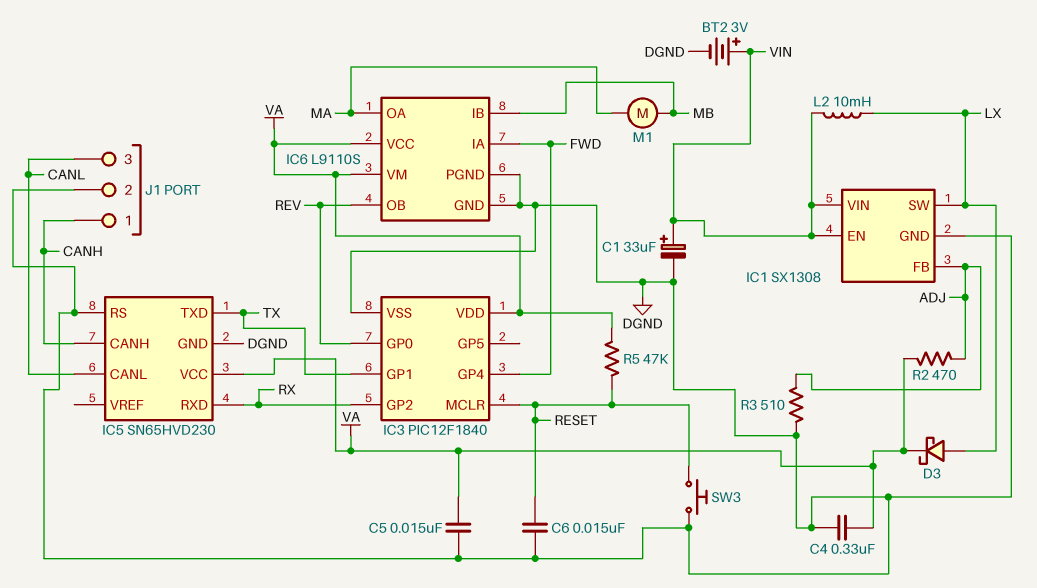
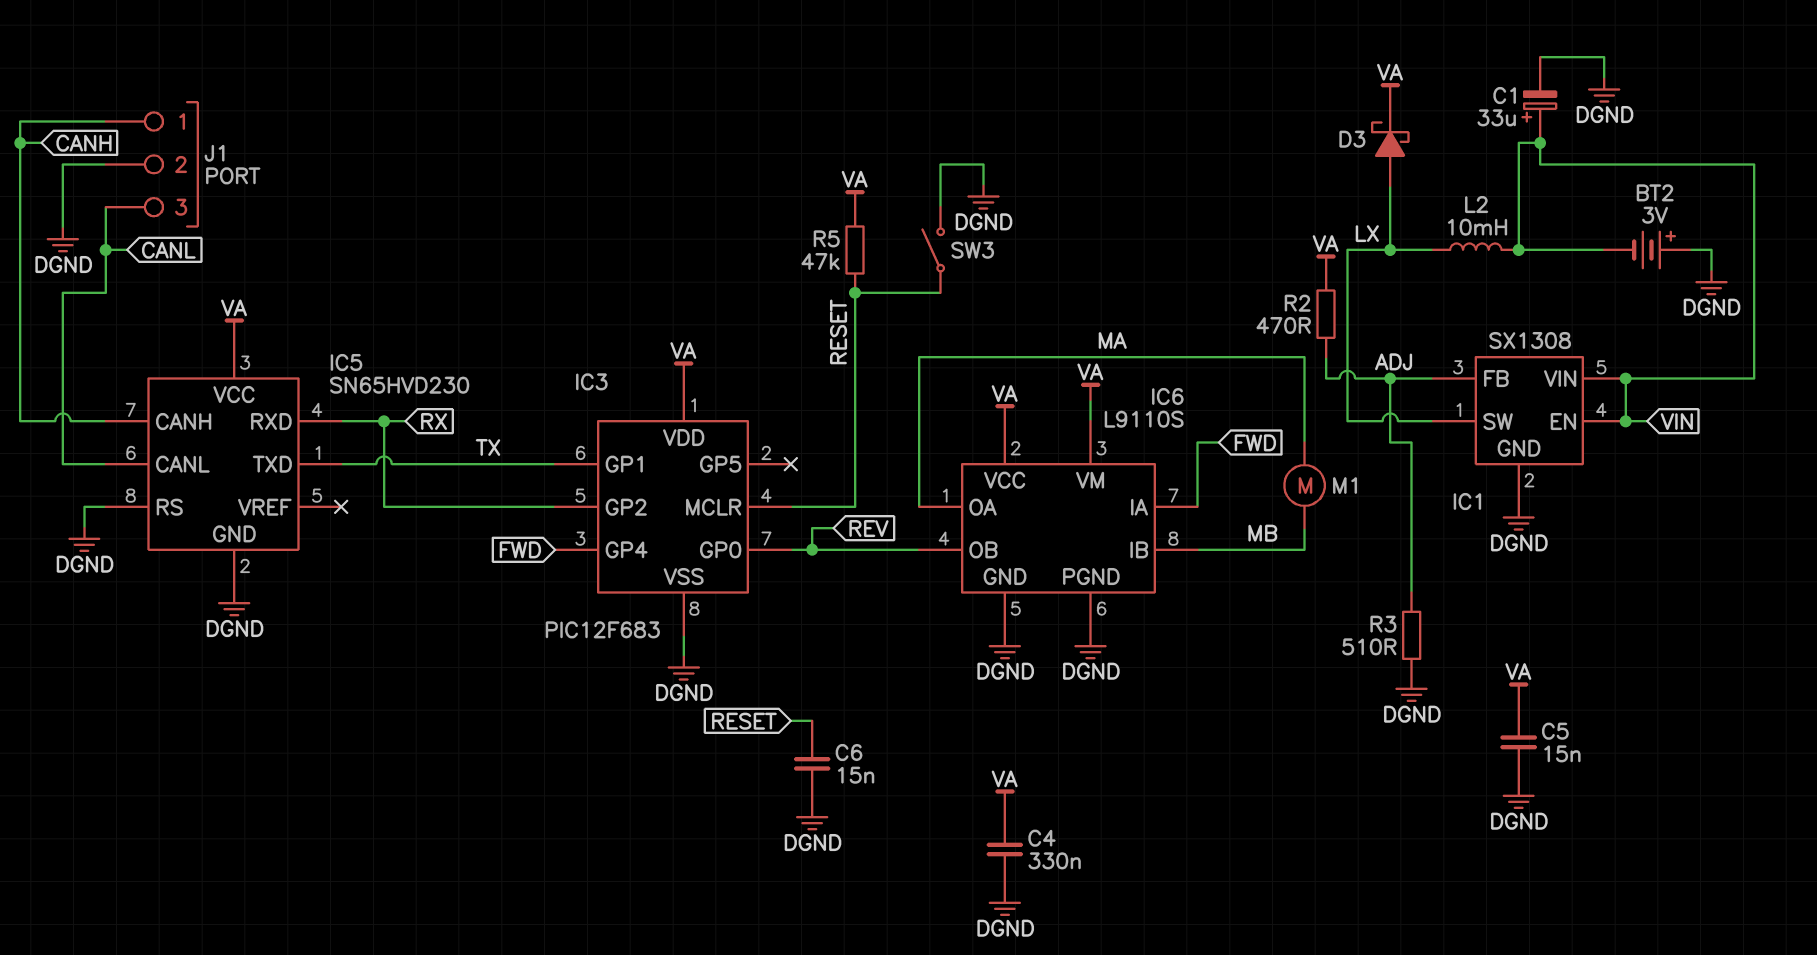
BT2: 3V (plus VIN, minus DGND) -> 3V (plus DGND, minus VIN)
IC3: PIC12F1840 -> PIC12F683
SW3: button (DGND, RESET) -> switch (DGND, RESET)

